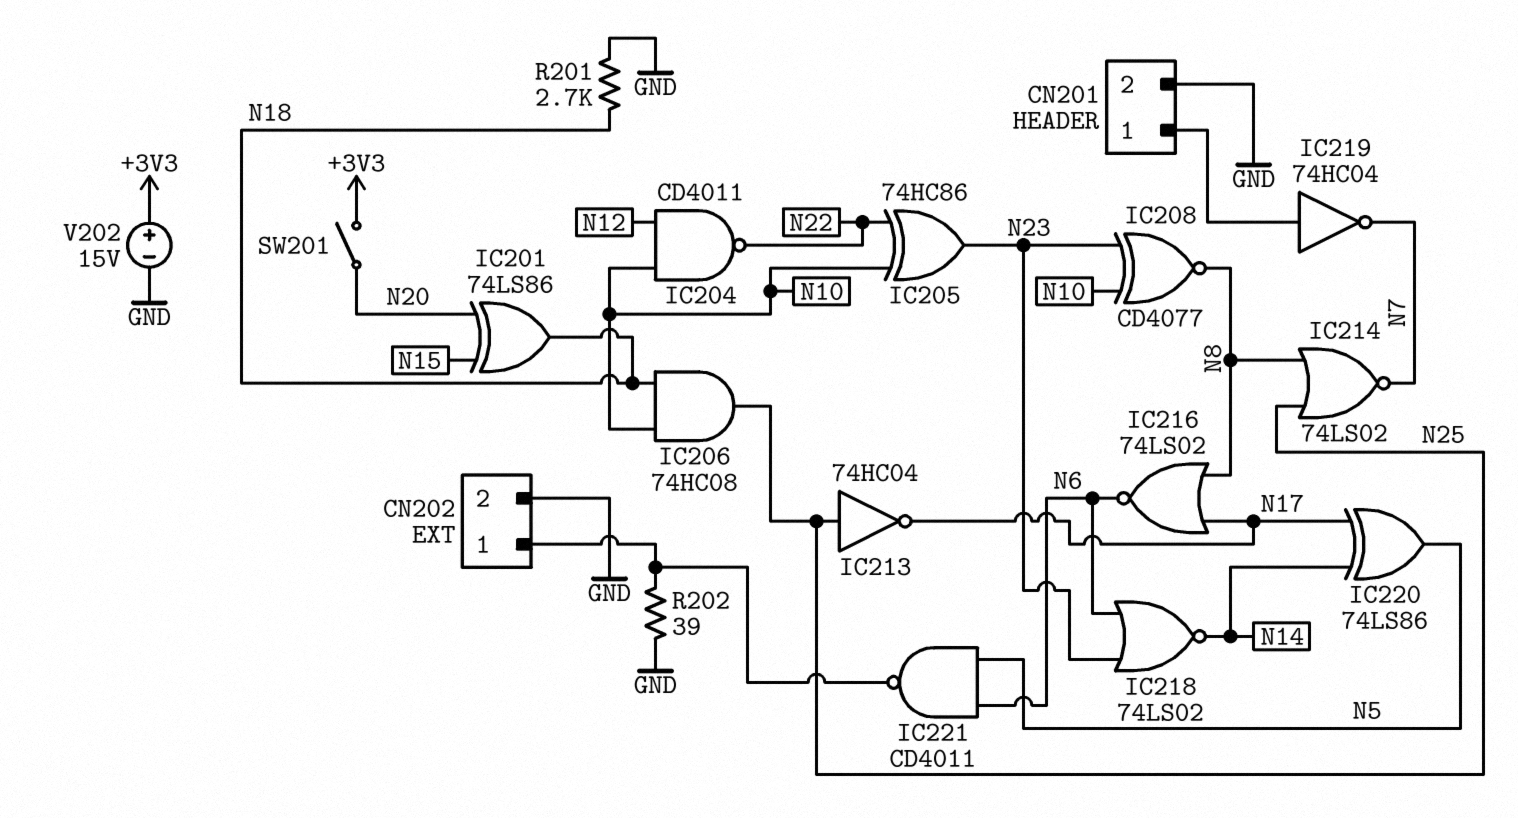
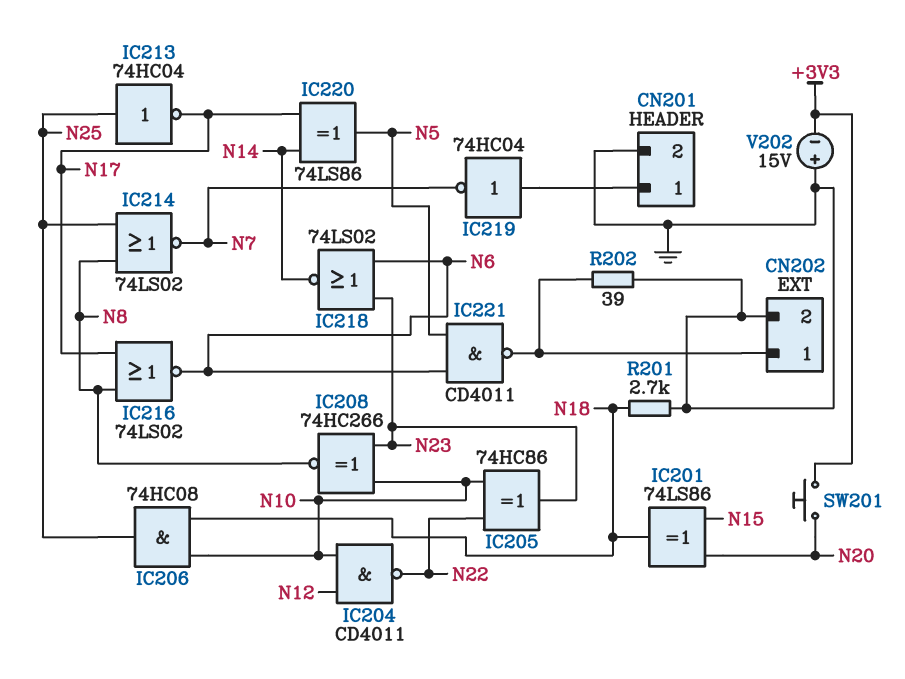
IC208: XNOR CD4077 (in N10, in N23, out N8) -> XNOR 74HC266 (in N10, in N23, out N8)
SW201: switch (+3V3, N20) -> button (+3V3, N20)
V202: 15V (plus +3V3, minus GND) -> 15V (plus GND, minus +3V3)

